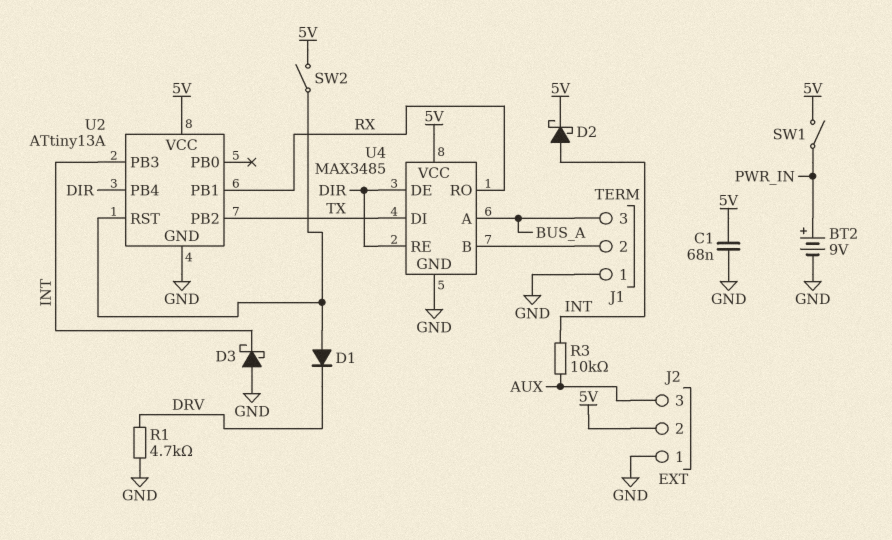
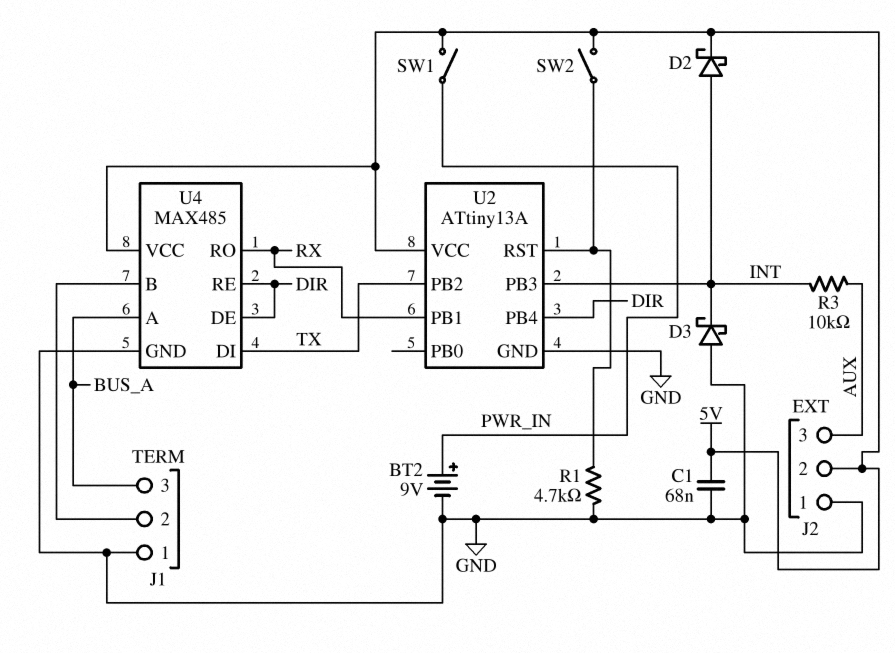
D1: diode (A U2/RST, K DRV) -> none
R1: 4.7k (DRV, GND) -> 4.7k (GND, U2/RST)
U4: MAX3485 -> MAX485

